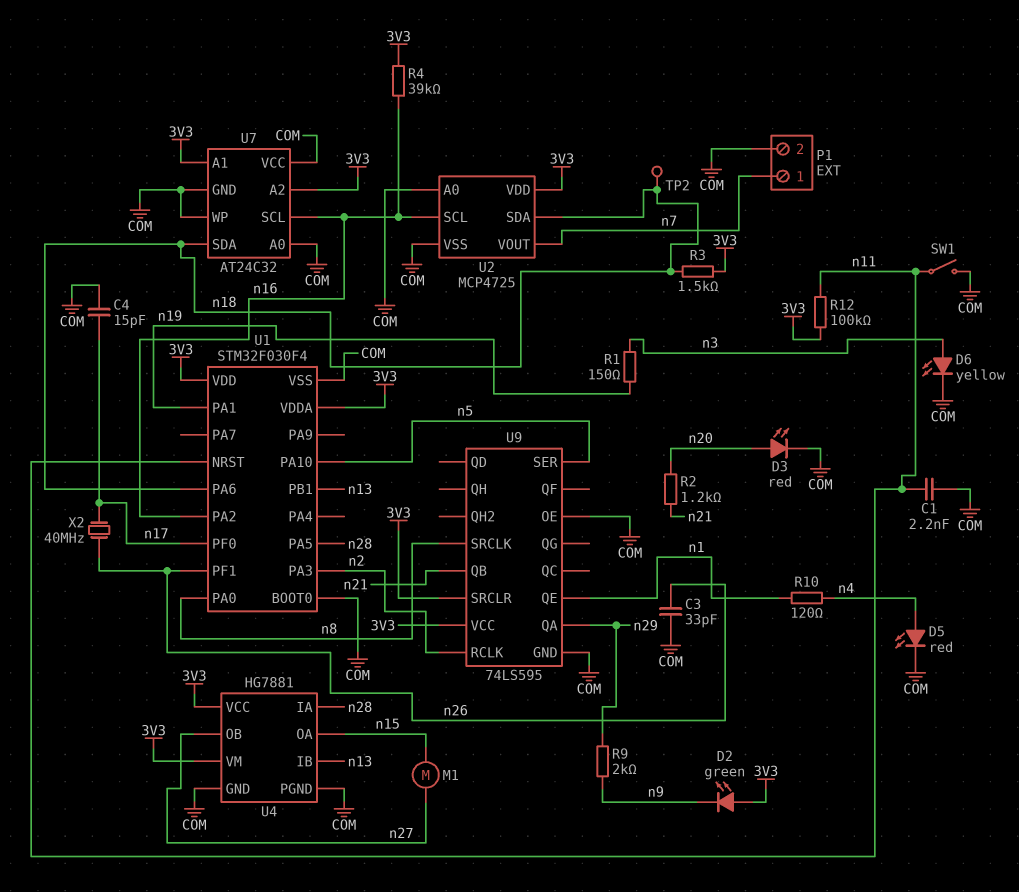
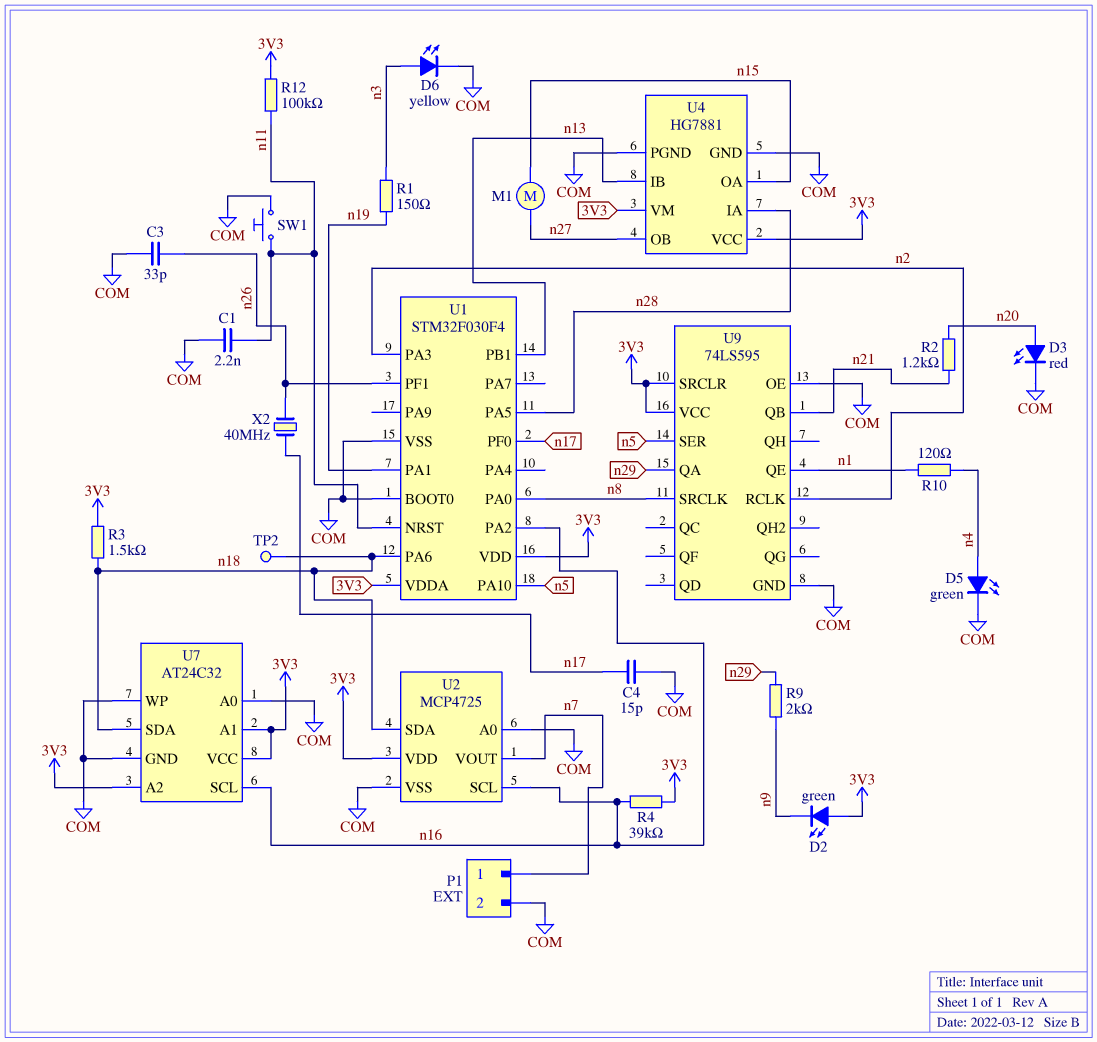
D5: LED red (A n4, K COM) -> LED green (A n4, K COM)
SW1: switch (COM, n11) -> button (COM, n11)
U7 pin VCC: COM -> 3V3

